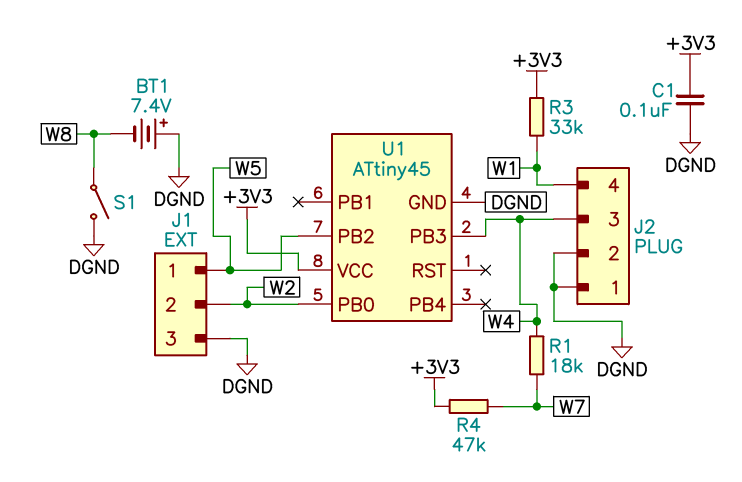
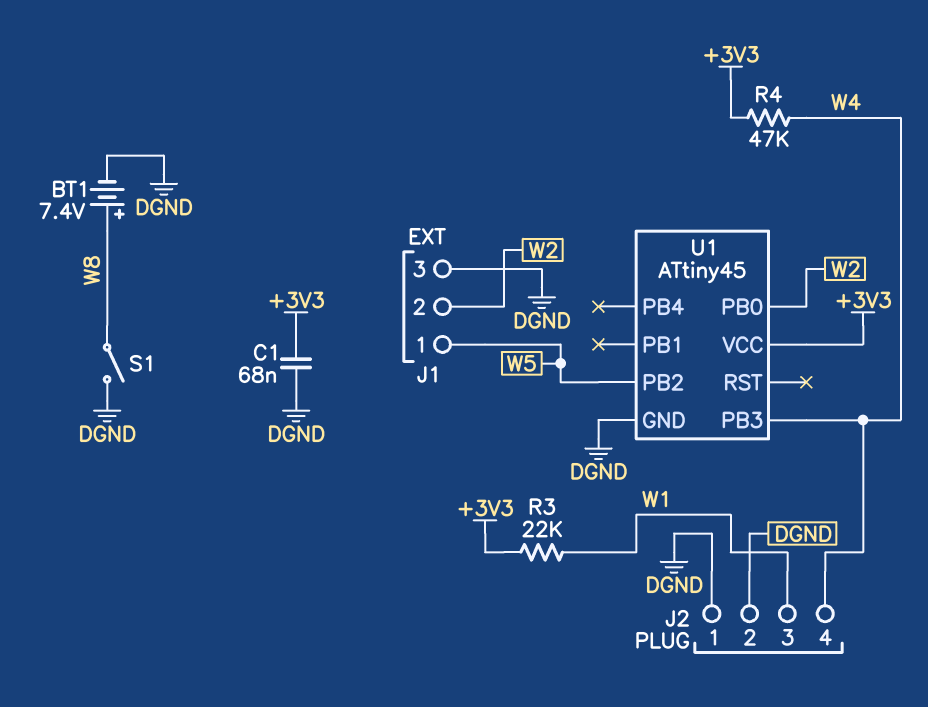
BT1: 7.4V (plus DGND, minus W8) -> 7.4V (plus W8, minus DGND)
C1: 100nF (+3V3, DGND) -> 68nF (+3V3, DGND)
J2 pin 3: W4 -> W1
J2 pin 4: W1 -> W4
R1: 18k (W4, W7) -> none
R3: 33k (+3V3, W1) -> 22k (+3V3, W1)
R4: 47k (+3V3, W7) -> 47k (+3V3, W4)

